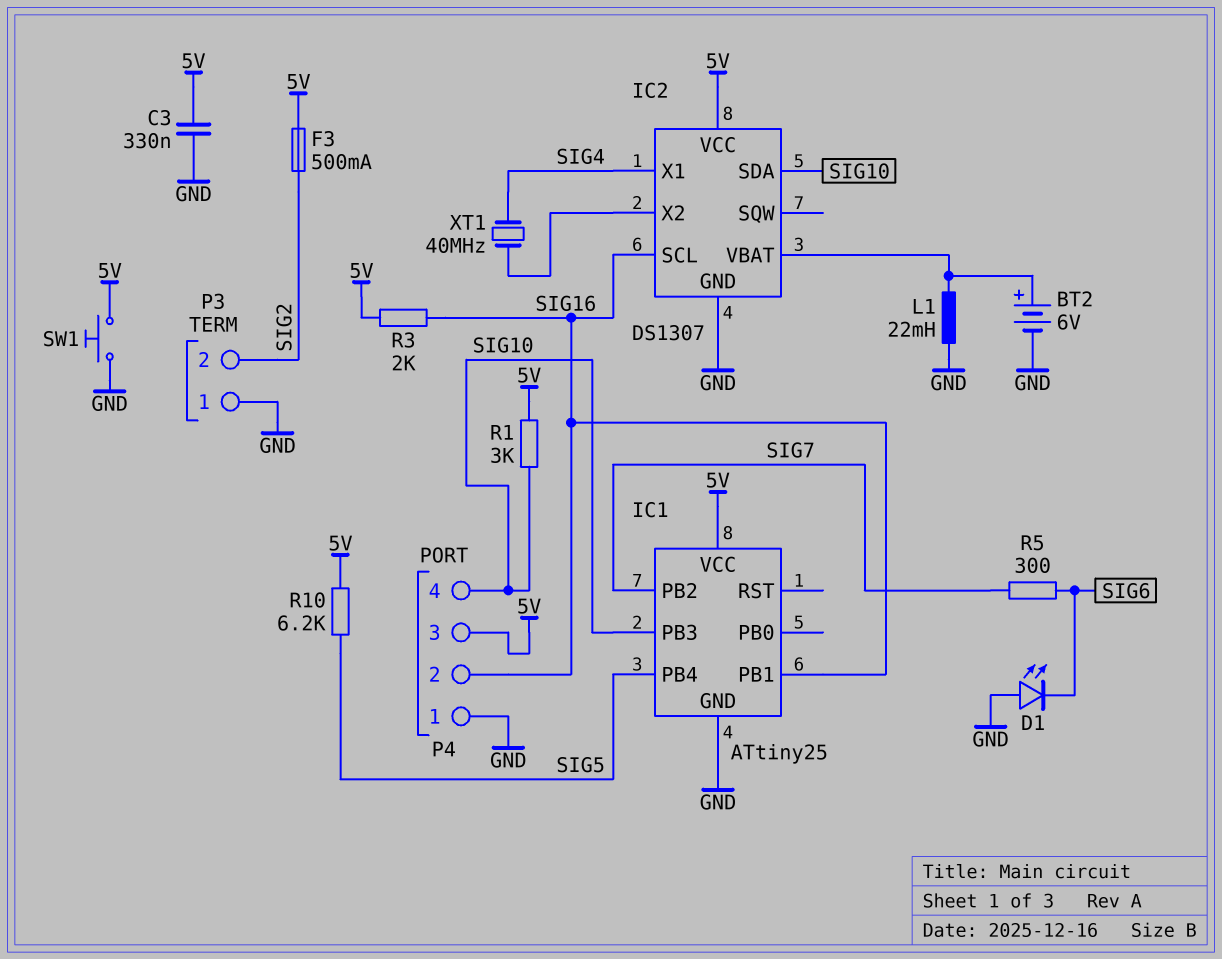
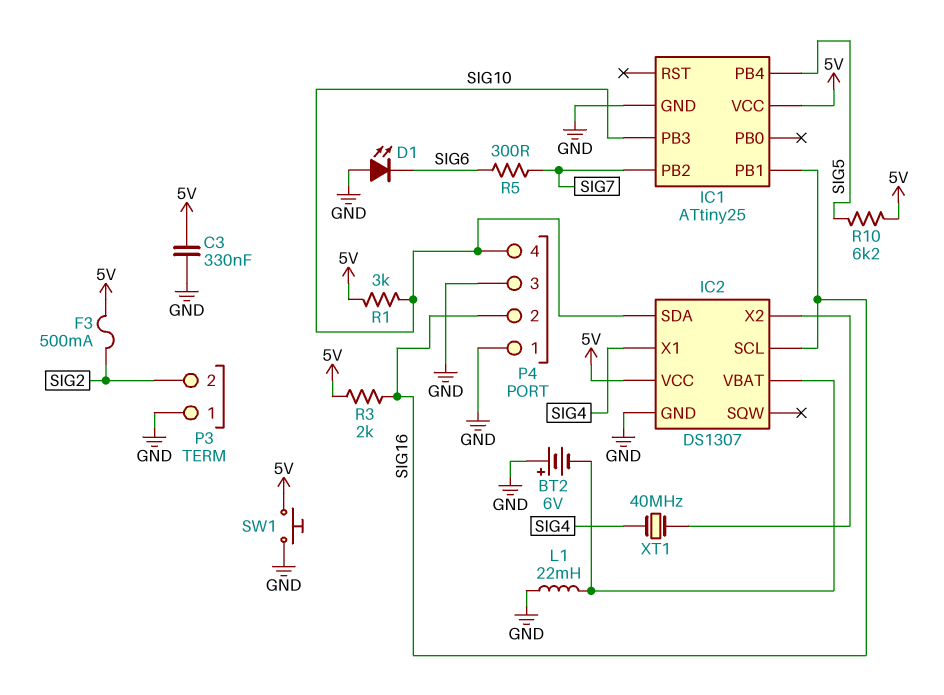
BT2: 6V (plus IC2/VBAT, minus GND) -> 6V (plus GND, minus IC2/VBAT)
P4 pin 3: 5V -> GND

